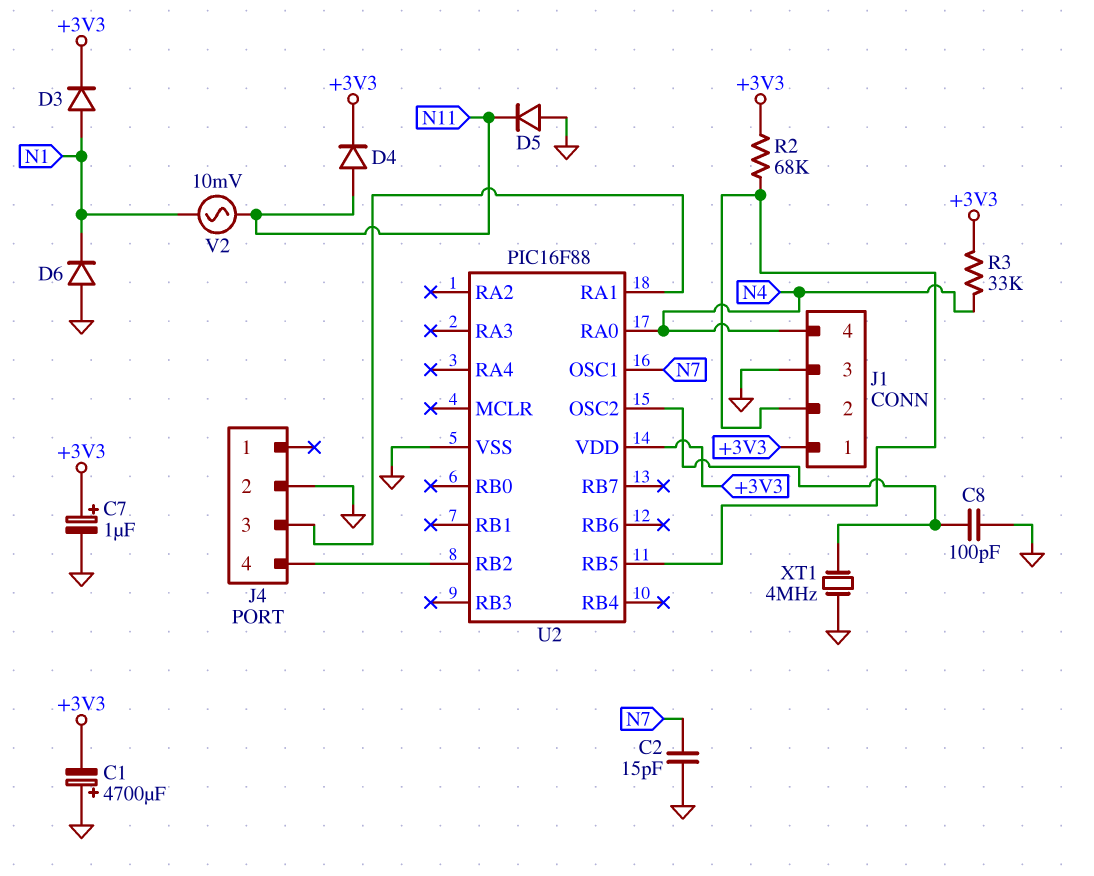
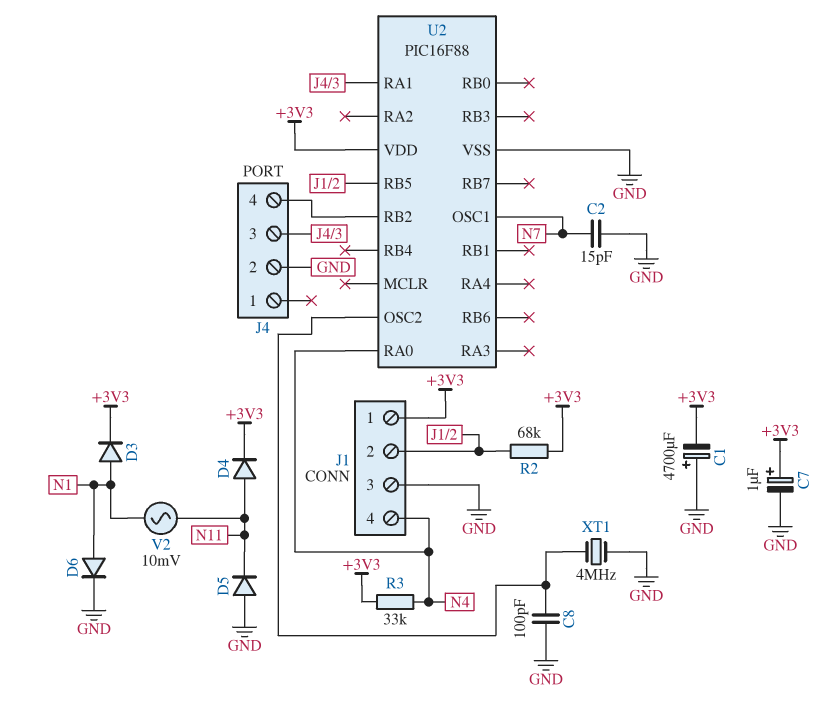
D6: diode (A GND, K N1) -> diode (A N1, K GND)

